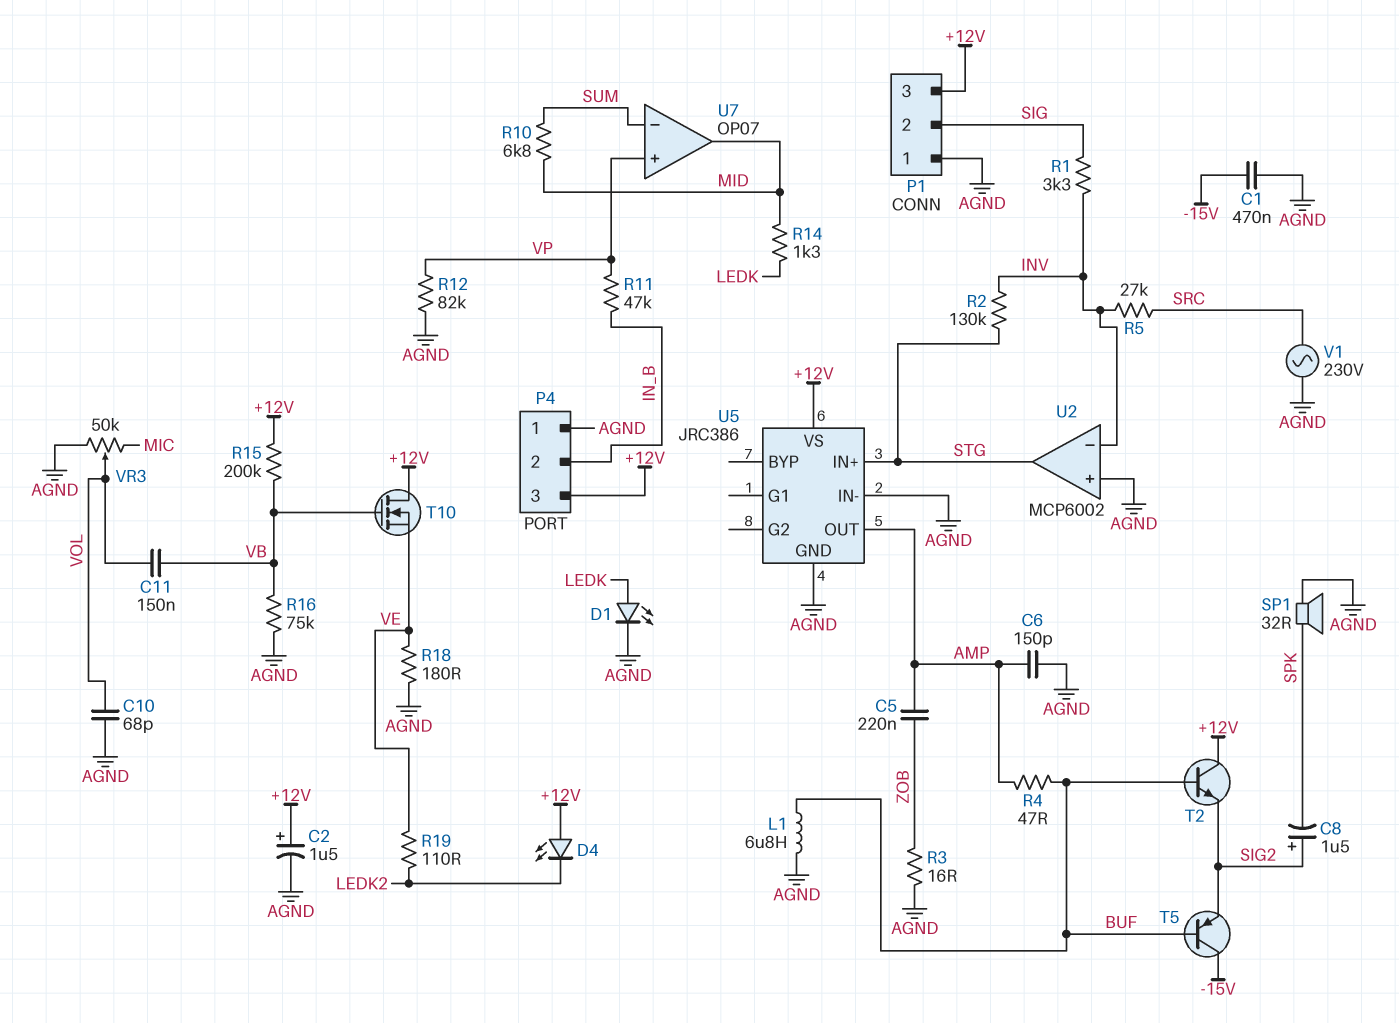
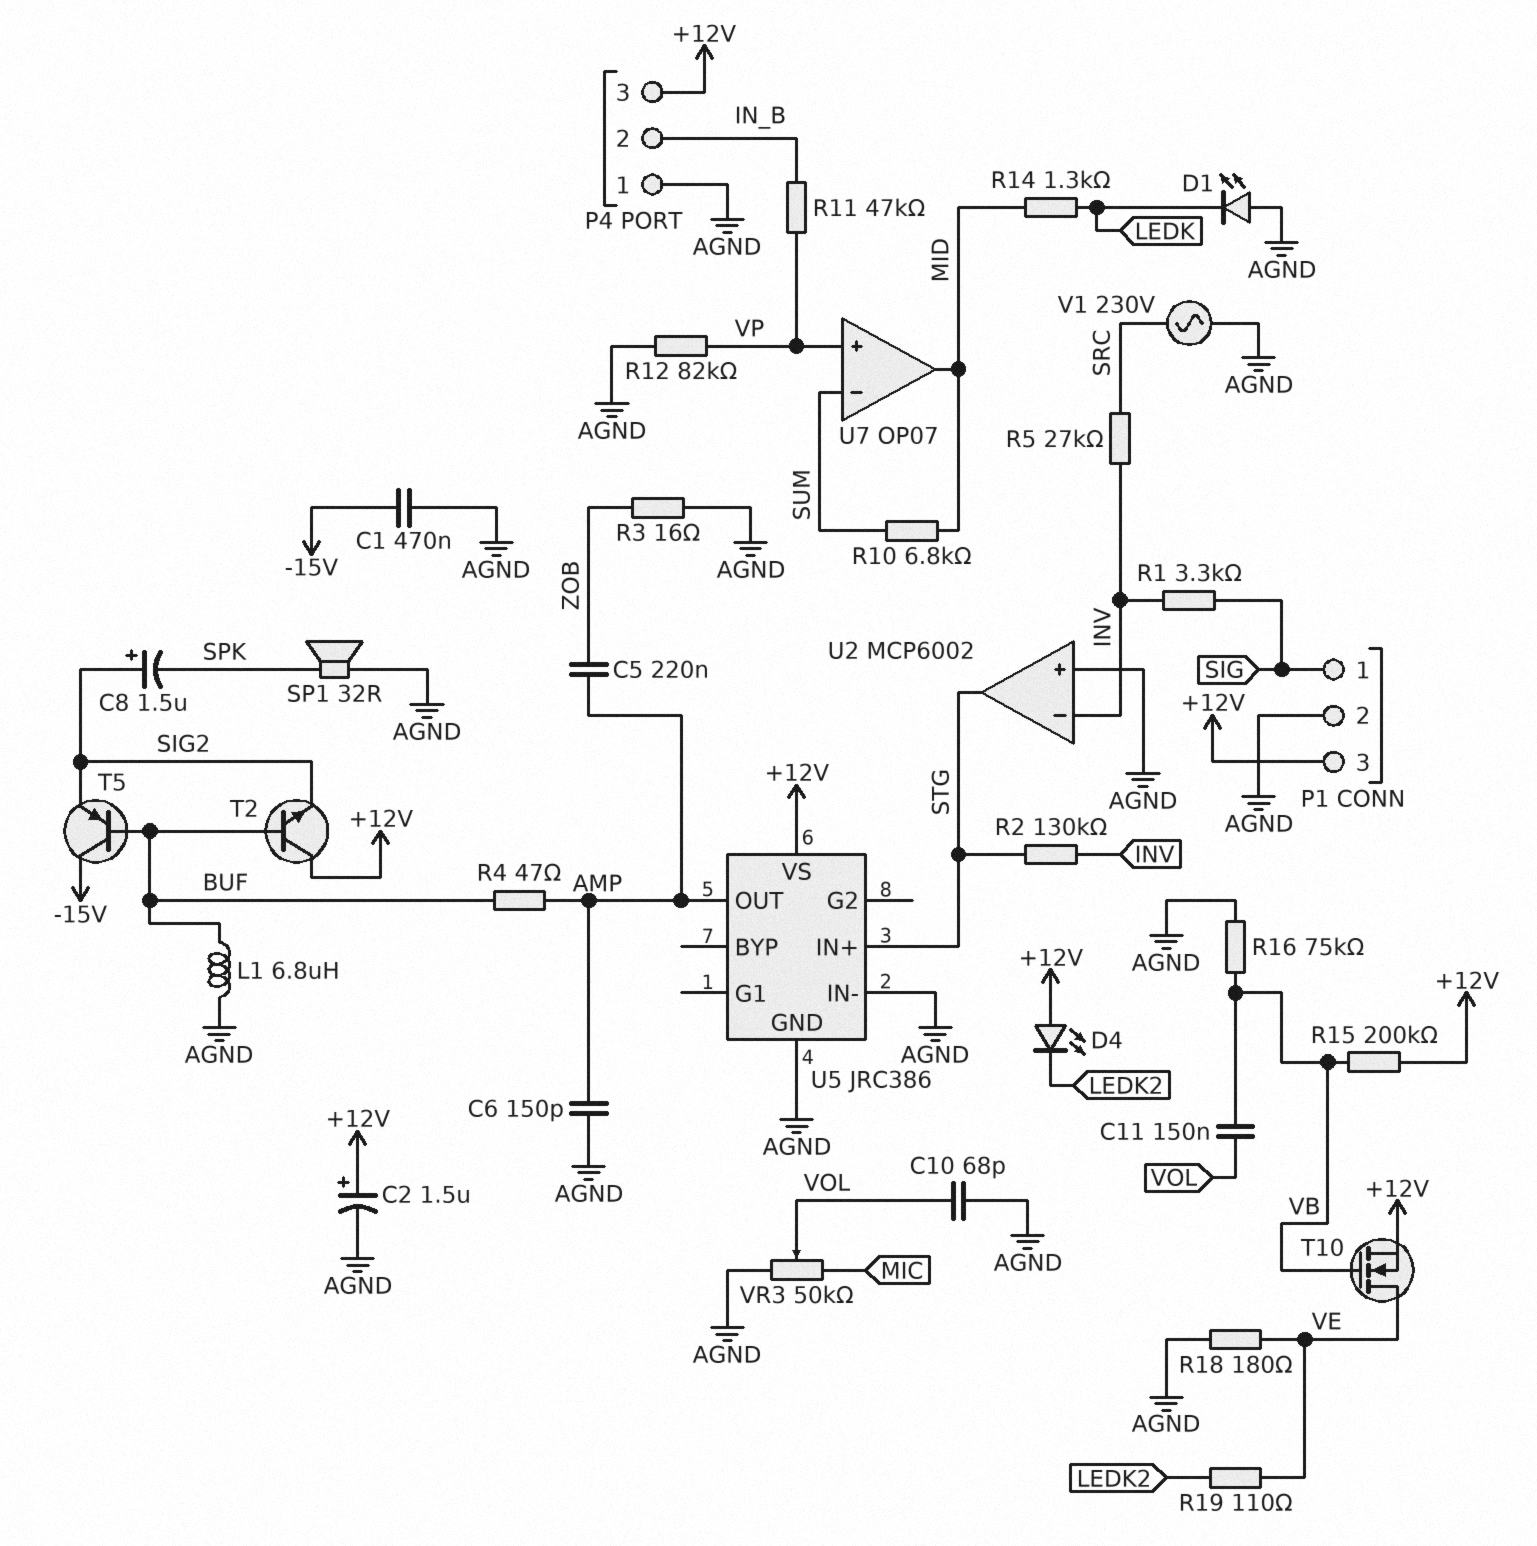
D1: LED (A LEDK, K AGND) -> LED (A AGND, K LEDK)
P1 pin 1: AGND -> SIG
P1 pin 2: SIG -> AGND
T10: NMOS (G VB, D +12V, S VE) -> NMOS (G VB, D VE, S +12V)

